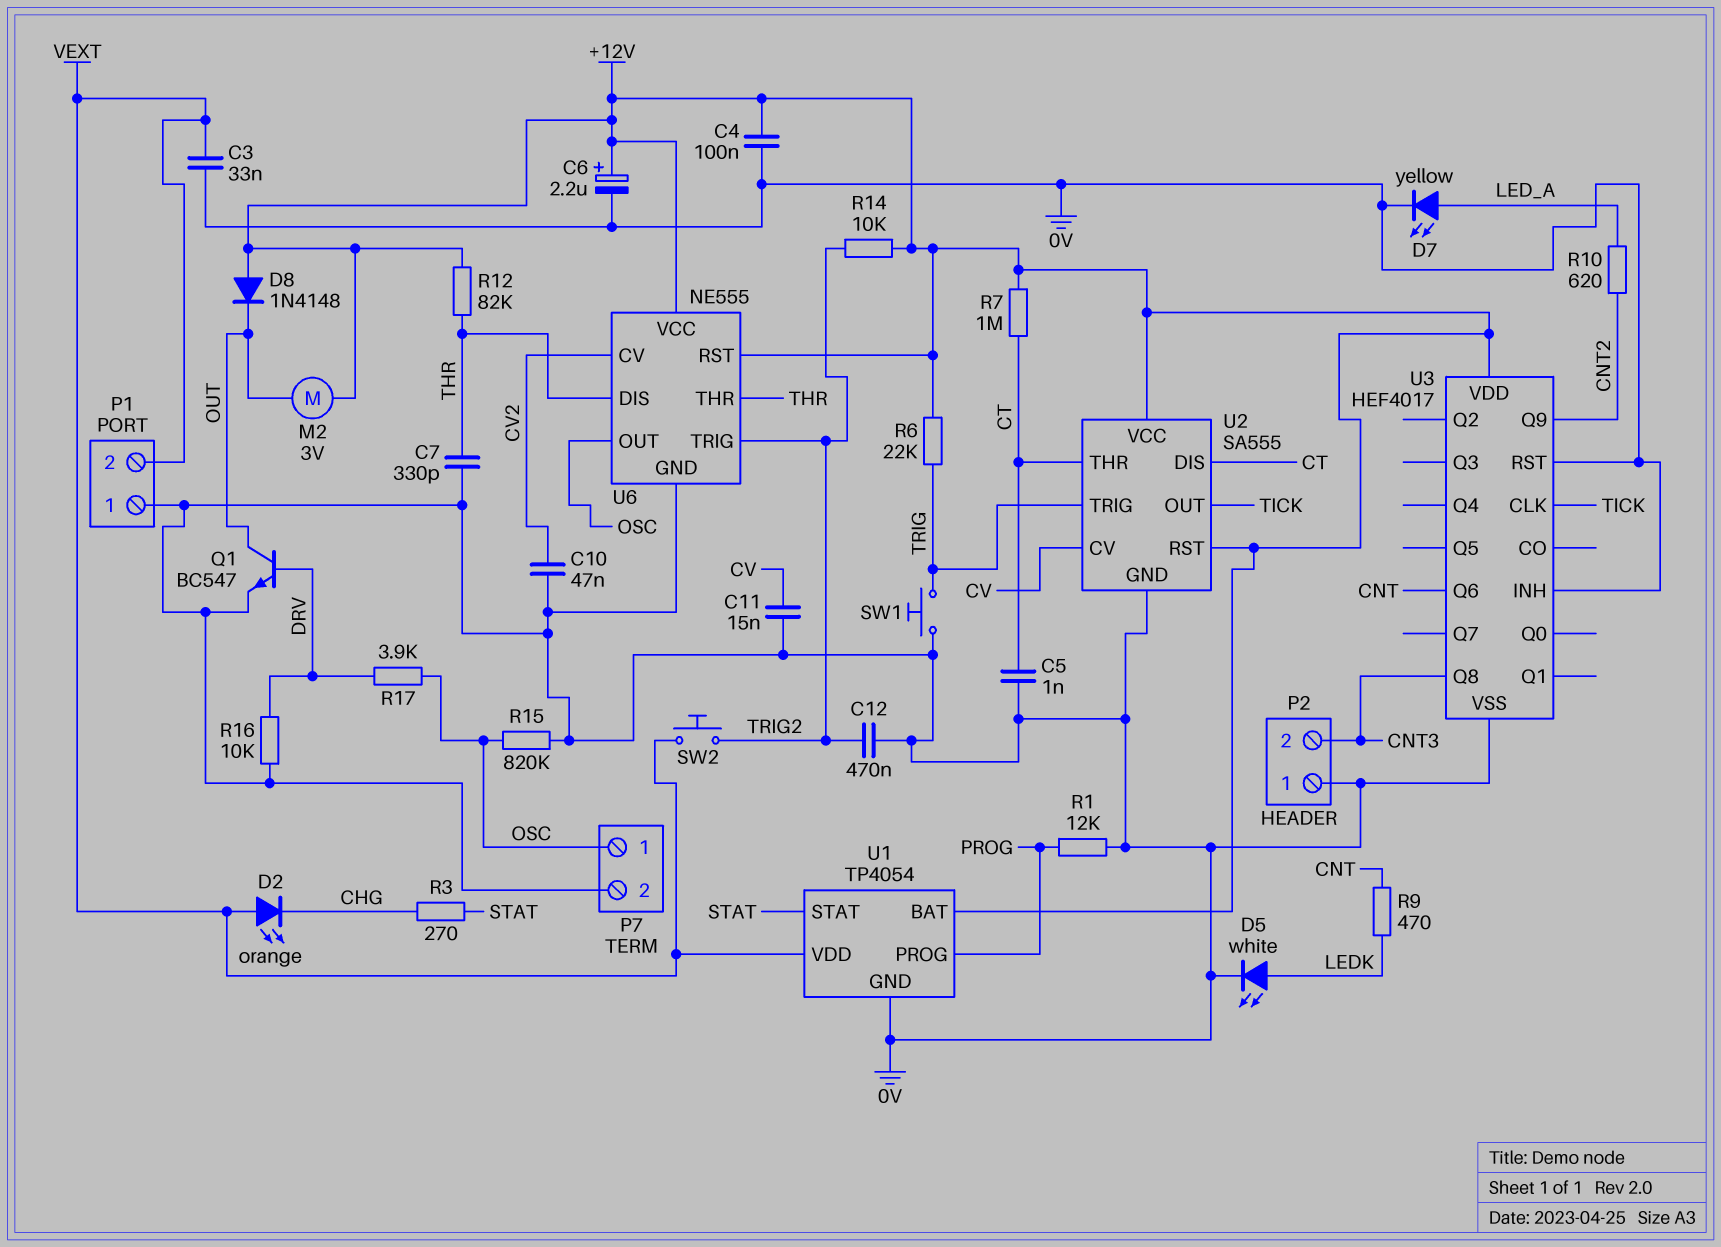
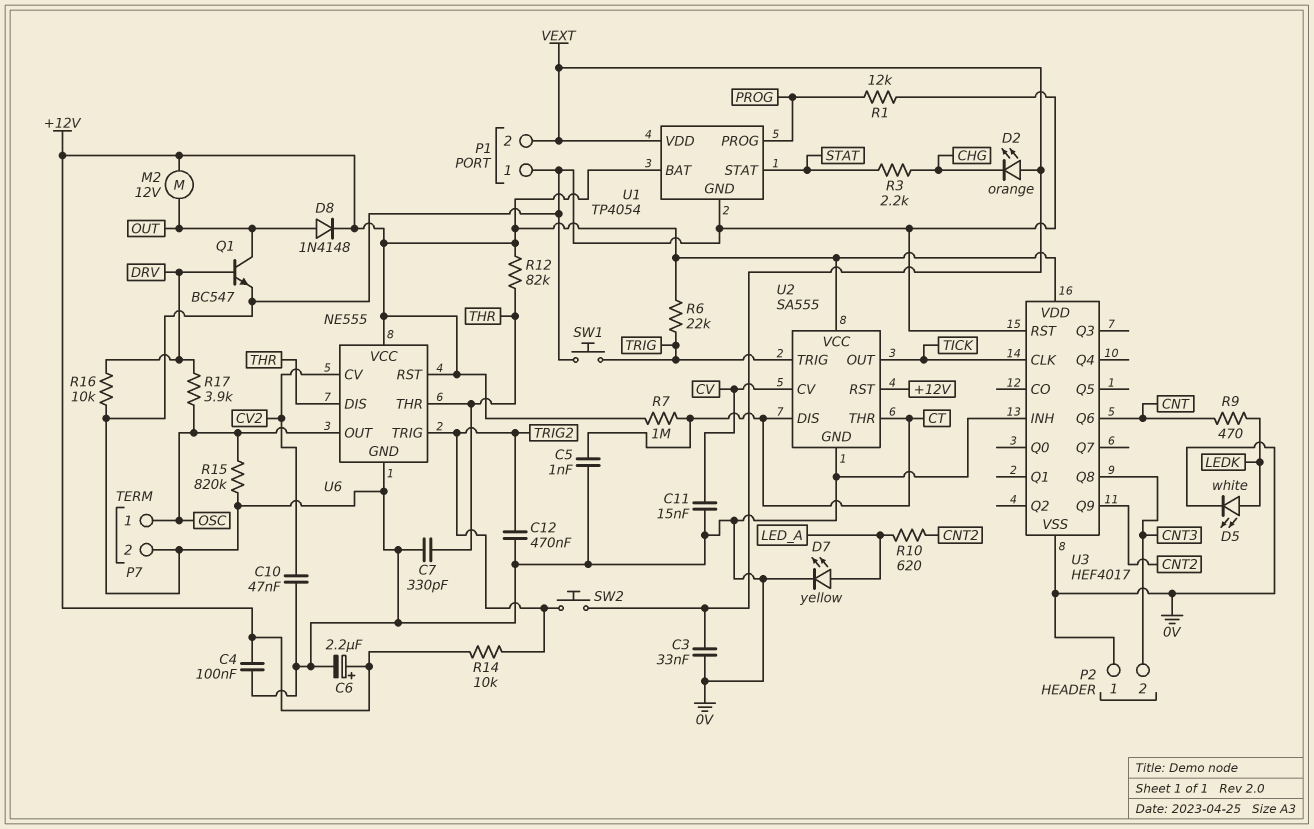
D8: diode 1N4148 (A +12V, K OUT) -> diode 1N4148 (A OUT, K +12V)
M2: motor 3V (+12V, OUT) -> motor 12V (+12V, OUT)
R3: 270 (CHG, STAT) -> 2.2k (CHG, STAT)

